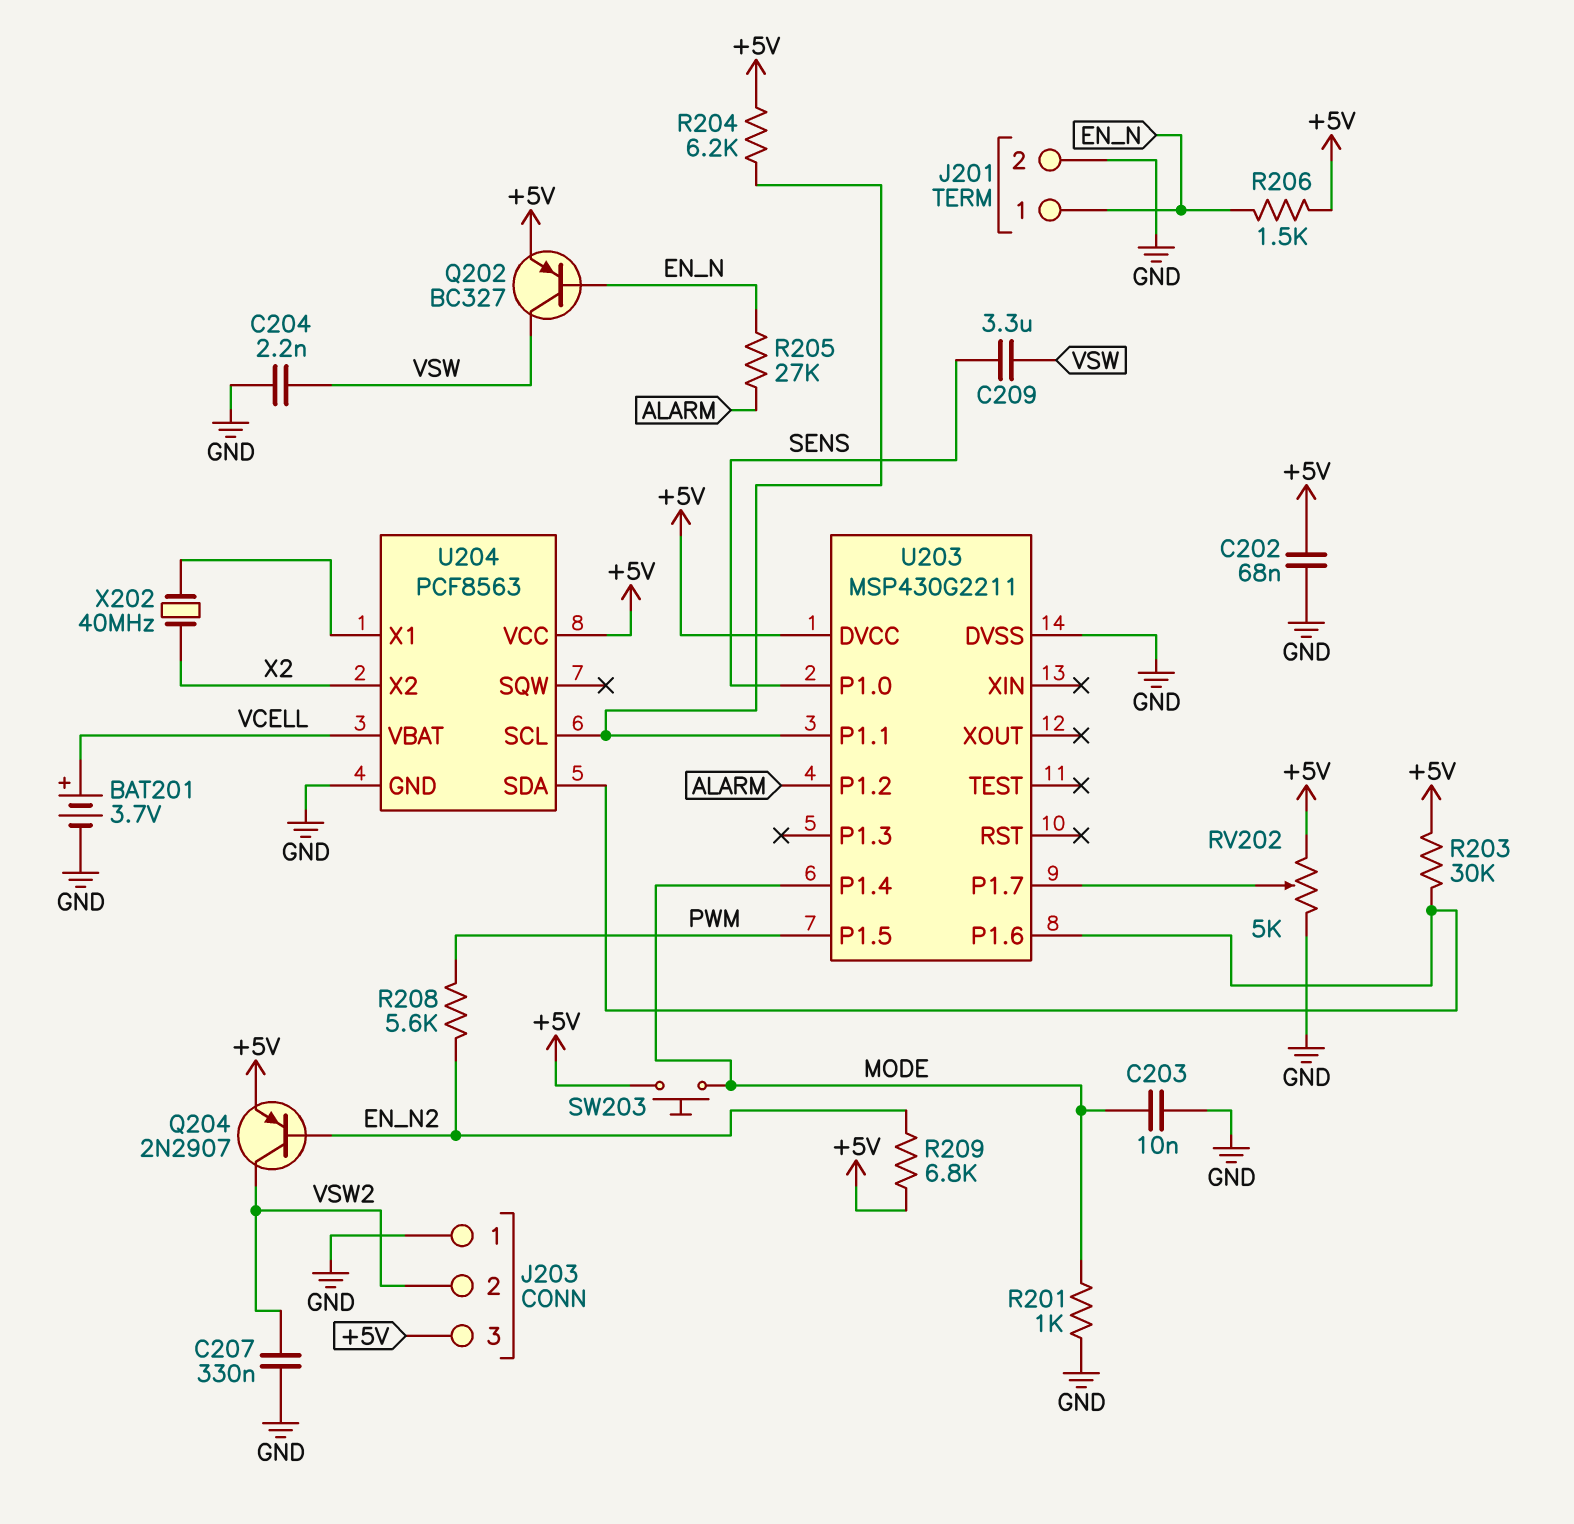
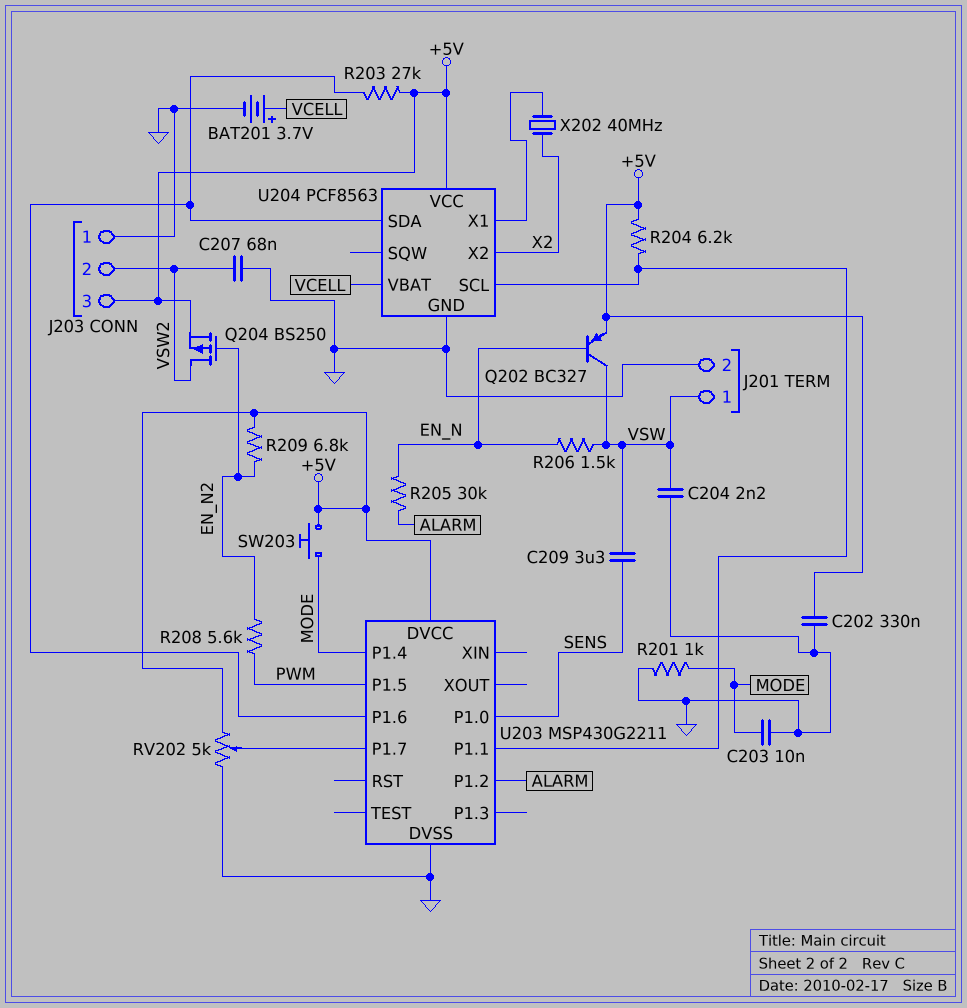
C202: 68nF (+5V, GND) -> 330nF (+5V, GND)
C207: 330nF (GND, VSW2) -> 68nF (GND, VSW2)
J201 pin 1: EN_N -> VSW
Q204: PNP 2N2907 (B EN_N2, C VSW2, E +5V) -> PMOS BS250 (G EN_N2, D VSW2, S +5V)
R203: 30k (+5V, U203/P1.6) -> 27k (+5V, U203/P1.6)
R205: 27k (ALARM, EN_N) -> 30k (ALARM, EN_N)
R206: 1.5k (+5V, EN_N) -> 1.5k (EN_N, VSW)

